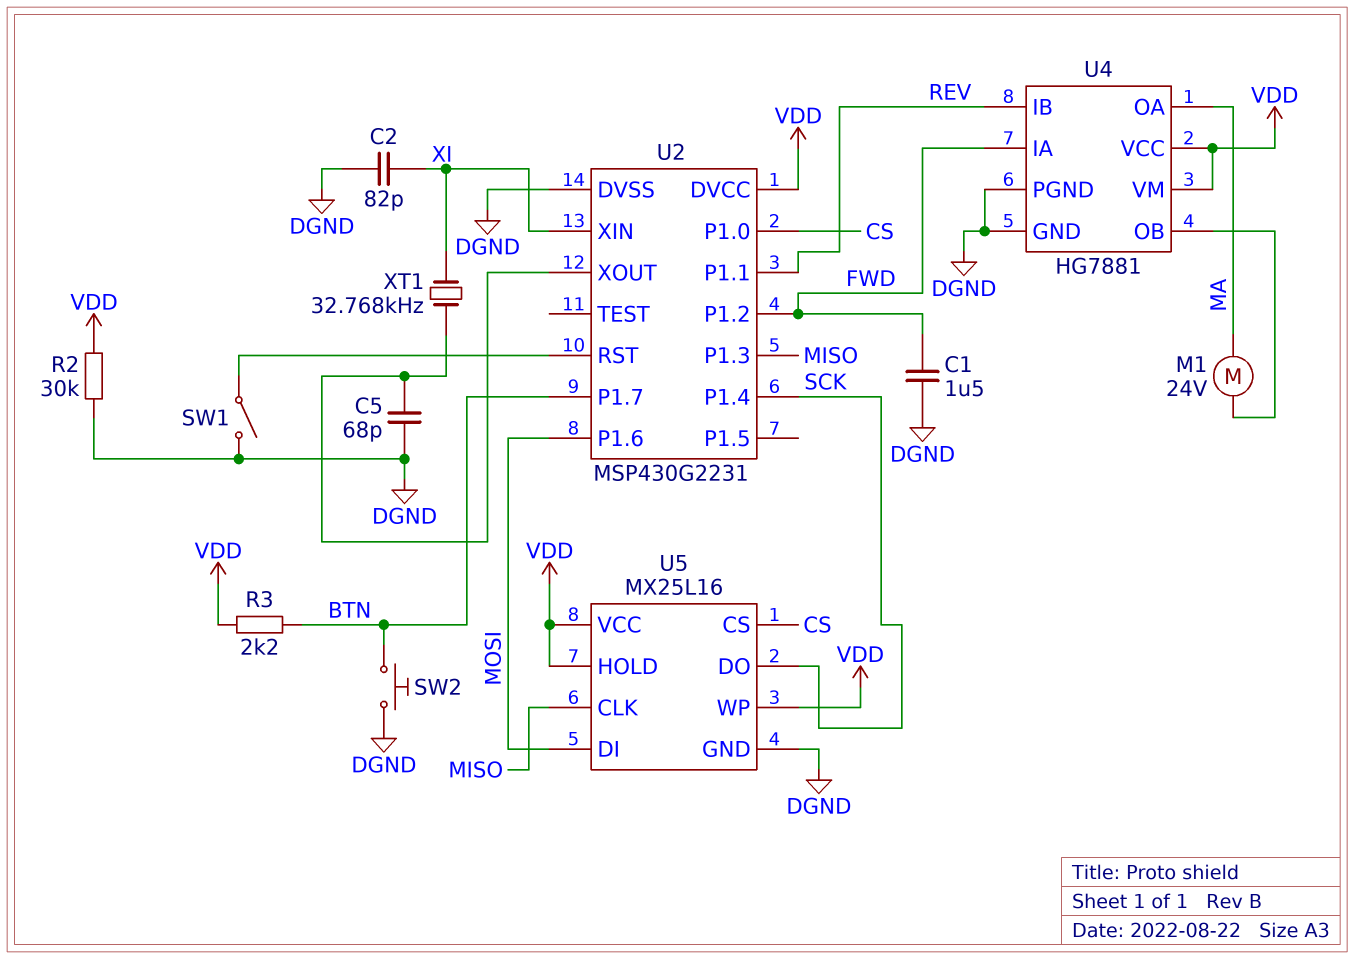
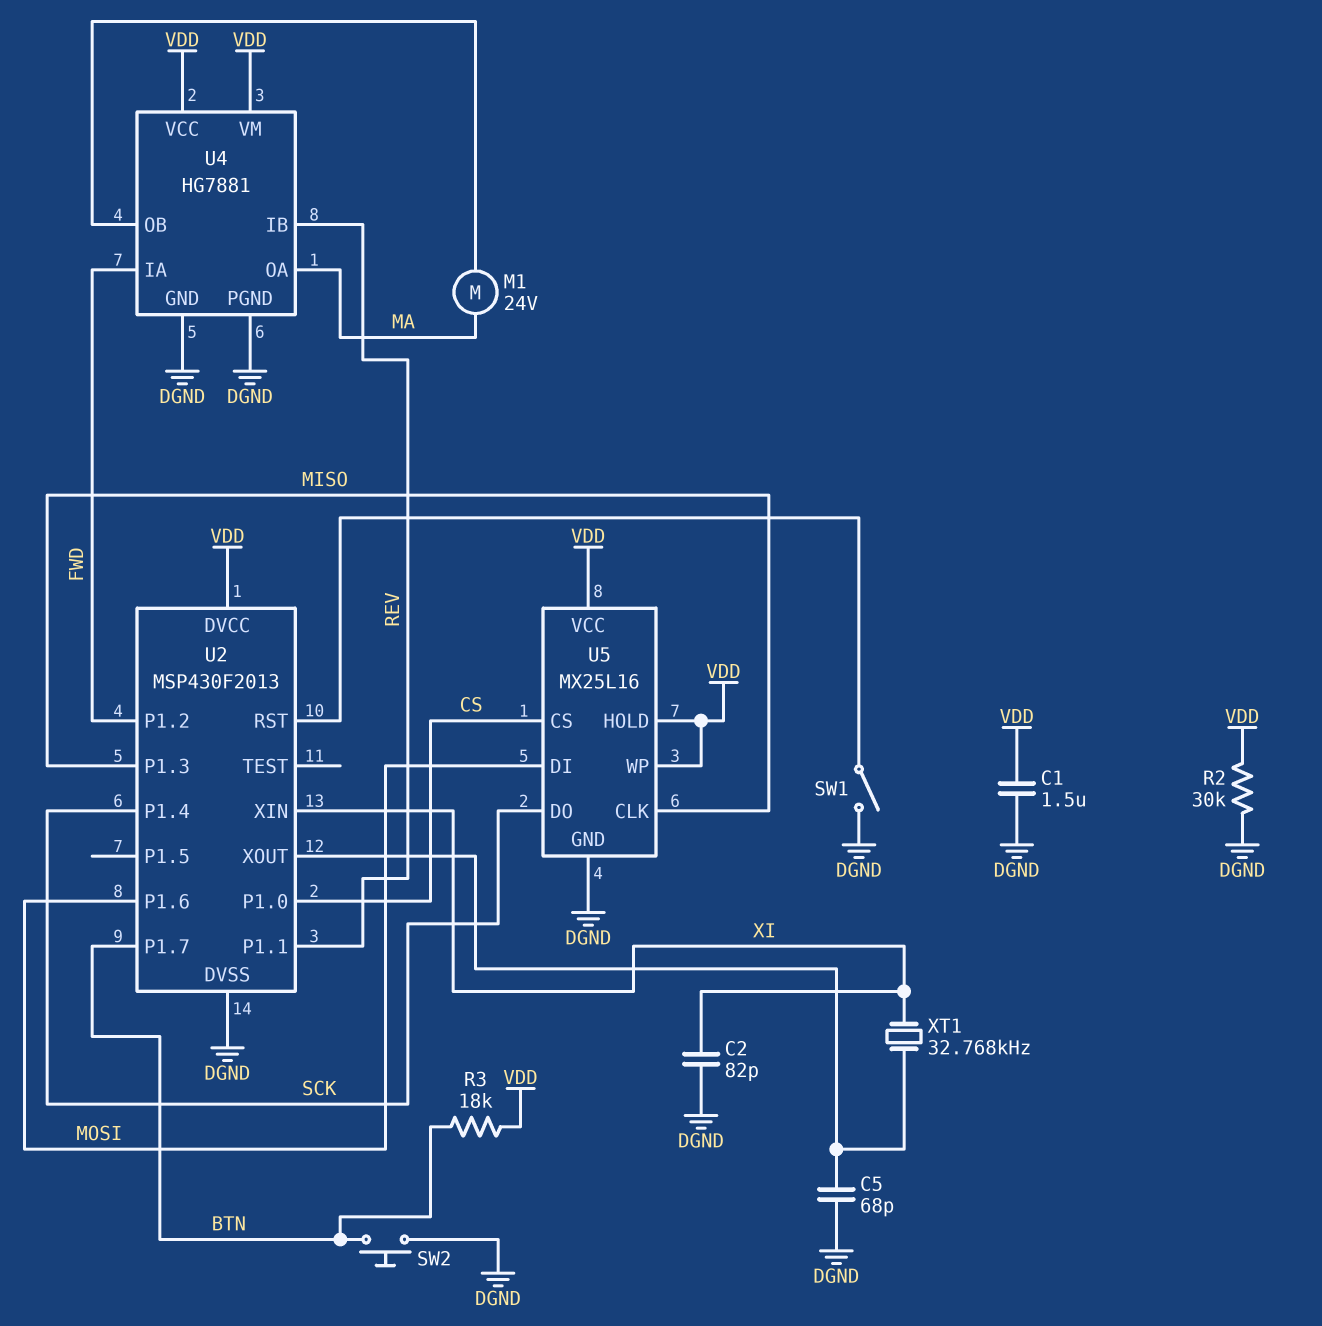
C1: 1.5uF (DGND, FWD) -> 1.5uF (DGND, VDD)
R3: 2.2k (BTN, VDD) -> 18k (BTN, VDD)
U2: MSP430G2231 -> MSP430F2013

